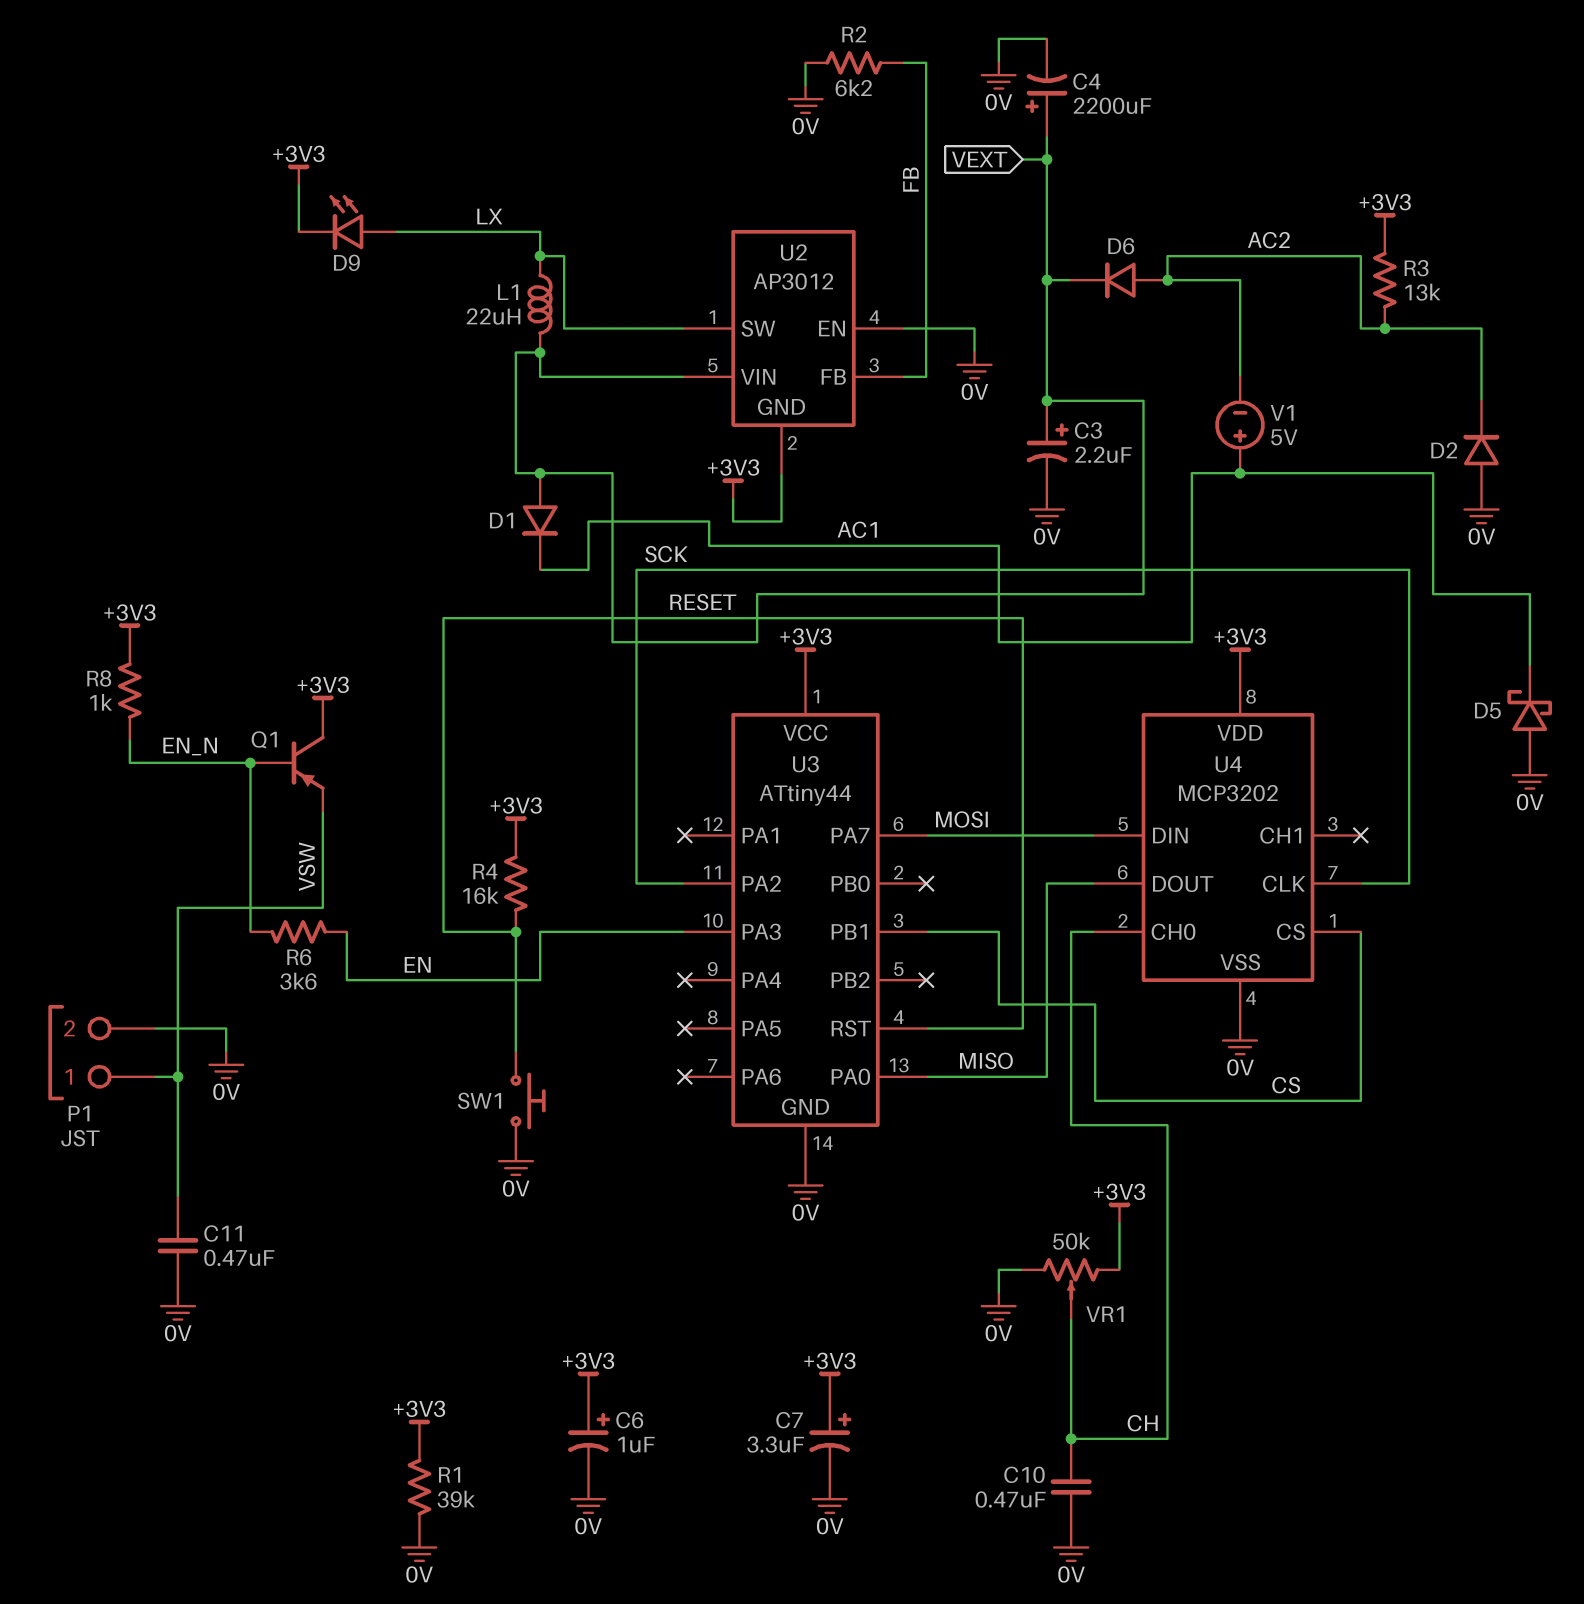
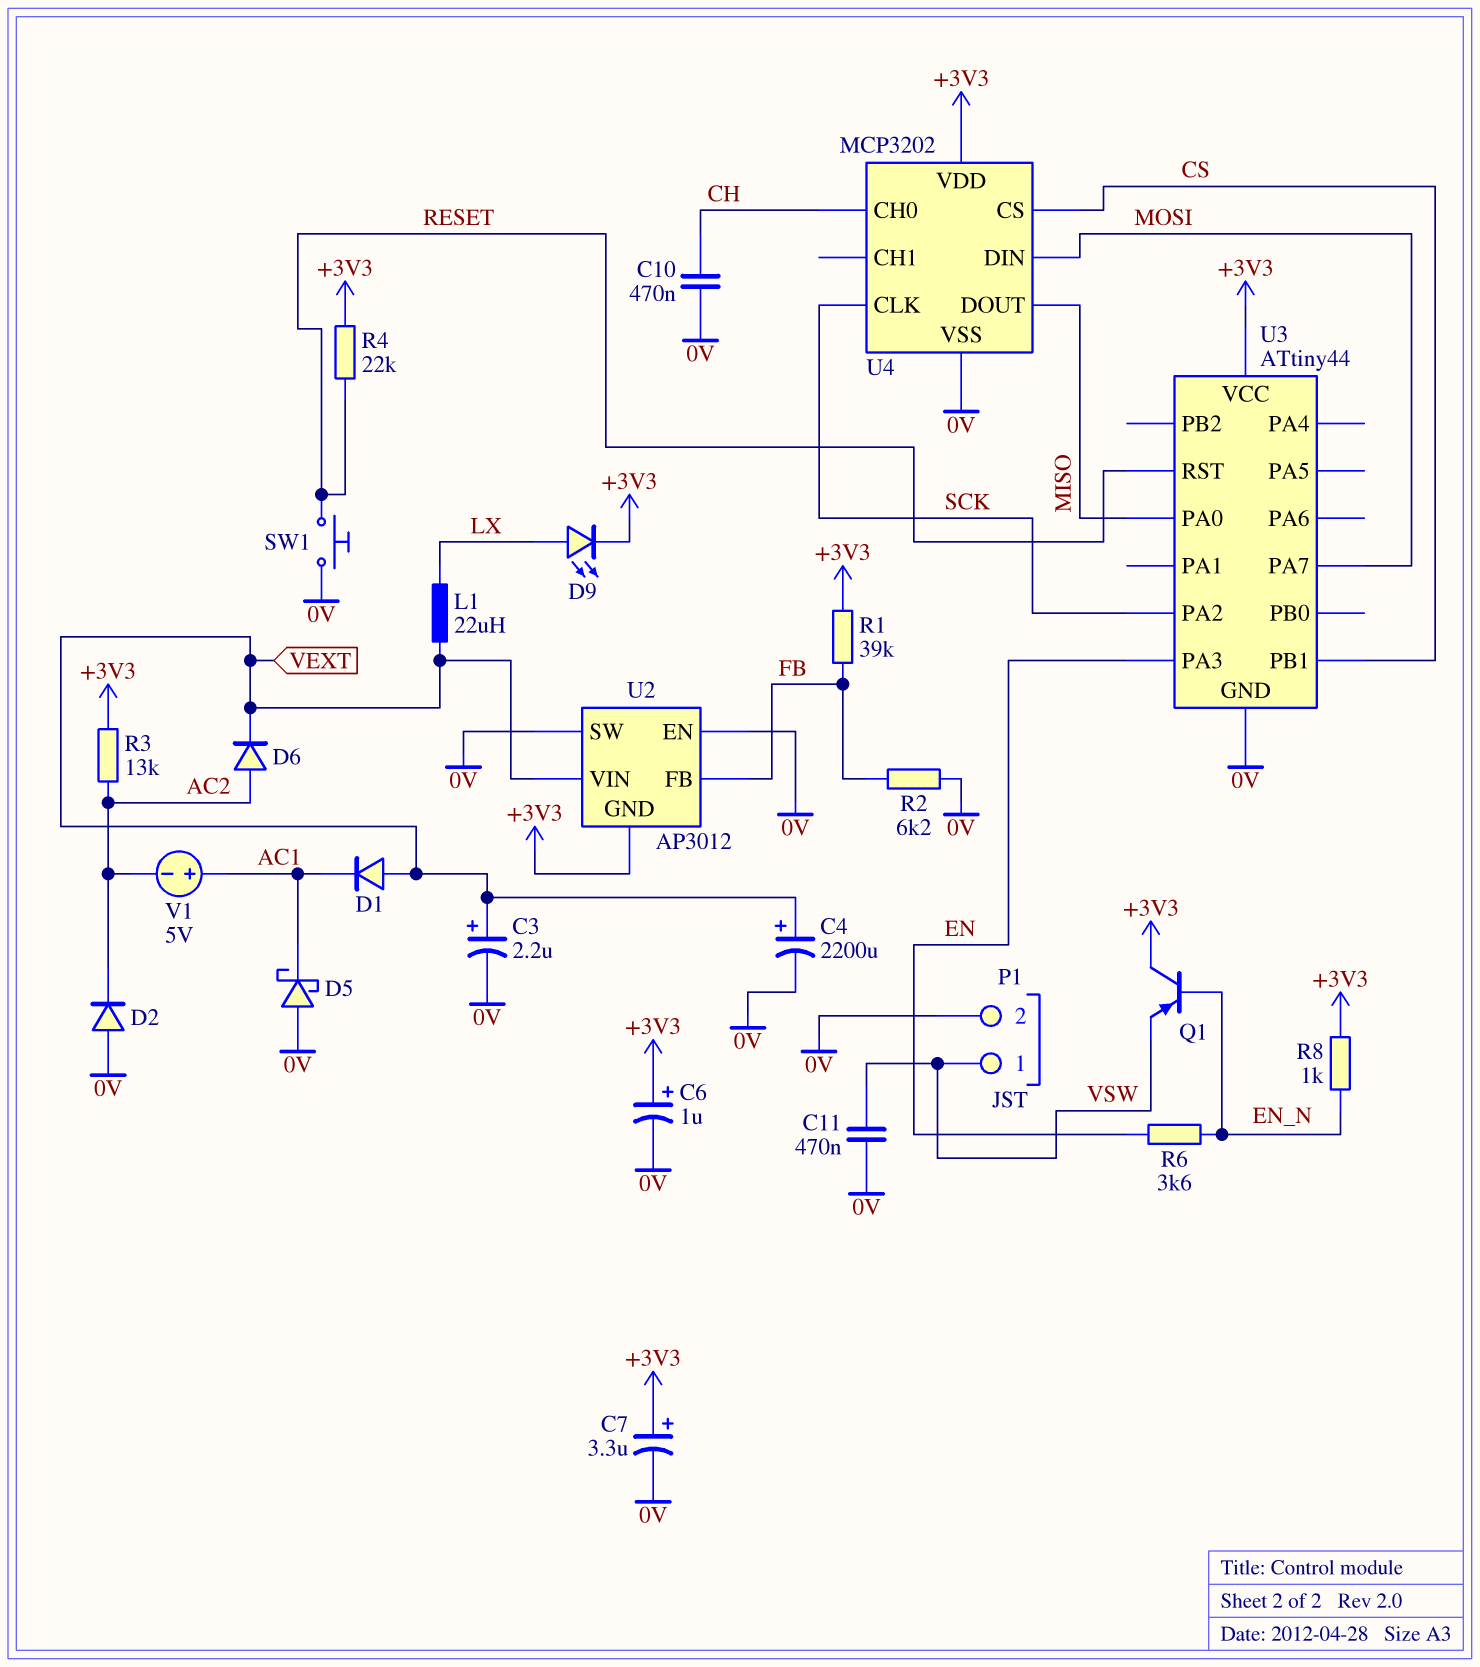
R1: 39k (+3V3, 0V) -> 39k (+3V3, FB)
R4: 16k (+3V3, RESET) -> 22k (+3V3, RESET)
U2 pin SW: LX -> 0V
VR1: 50k (+3V3, 0V, wiper CH) -> none

